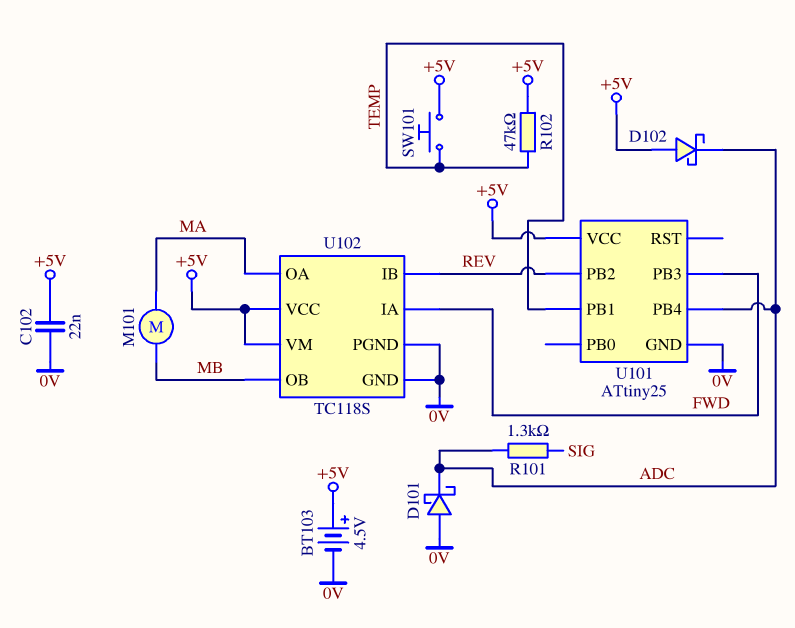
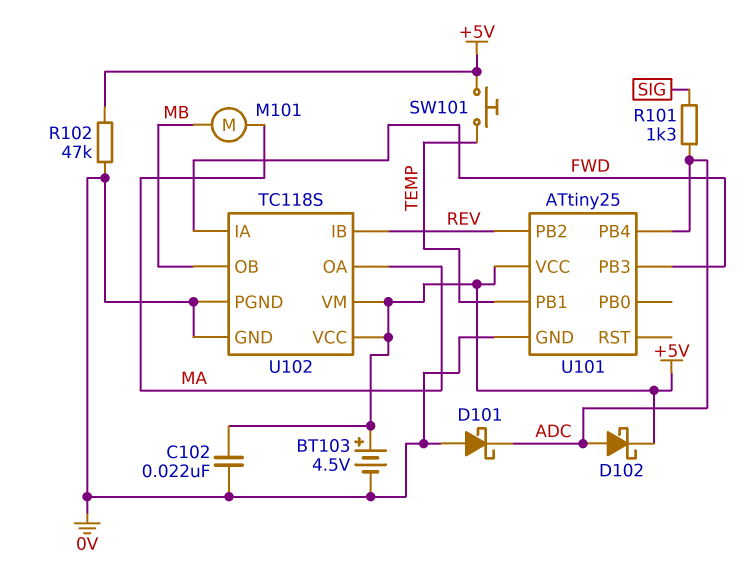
D102: schottky (A +5V, K ADC) -> schottky (A ADC, K +5V)
R102: 47k (+5V, TEMP) -> 47k (+5V, 0V)

